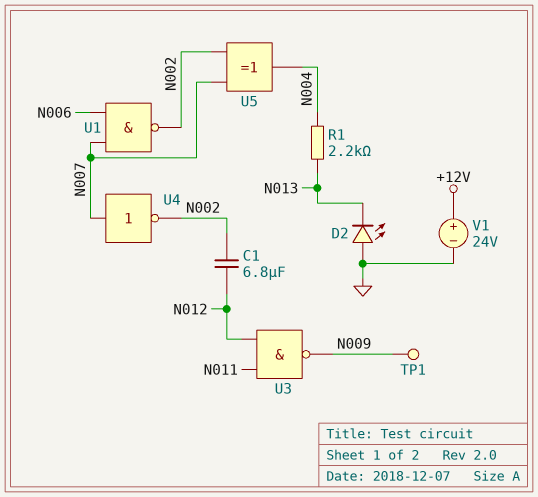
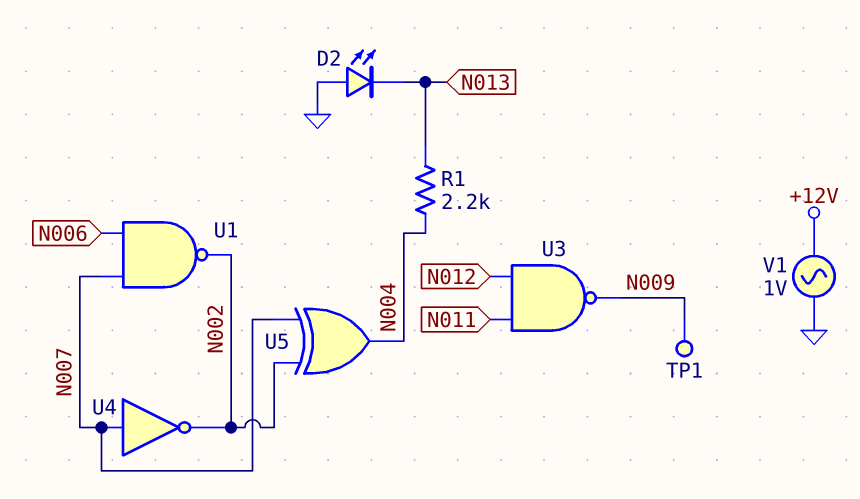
C1: 6.8uF (N002, N012) -> none
V1: 24V (plus +12V, minus GND) -> AC 1V (+12V, GND)

